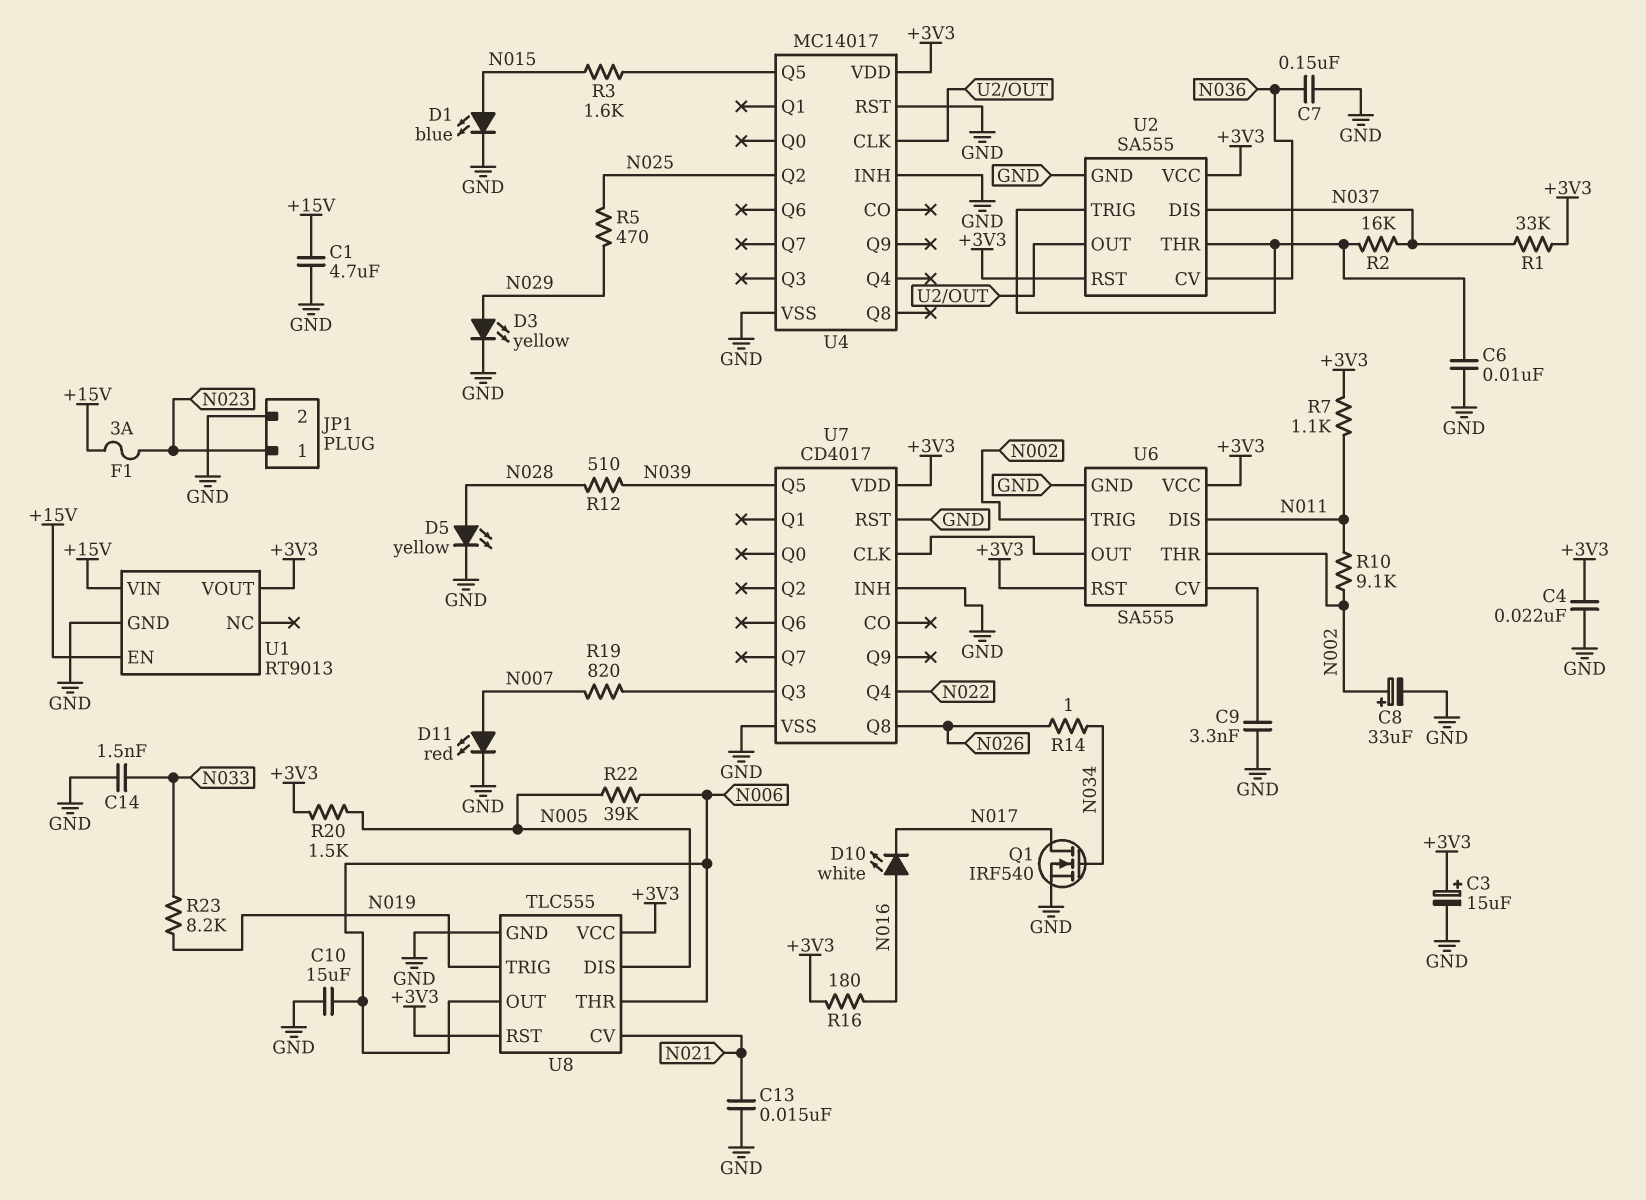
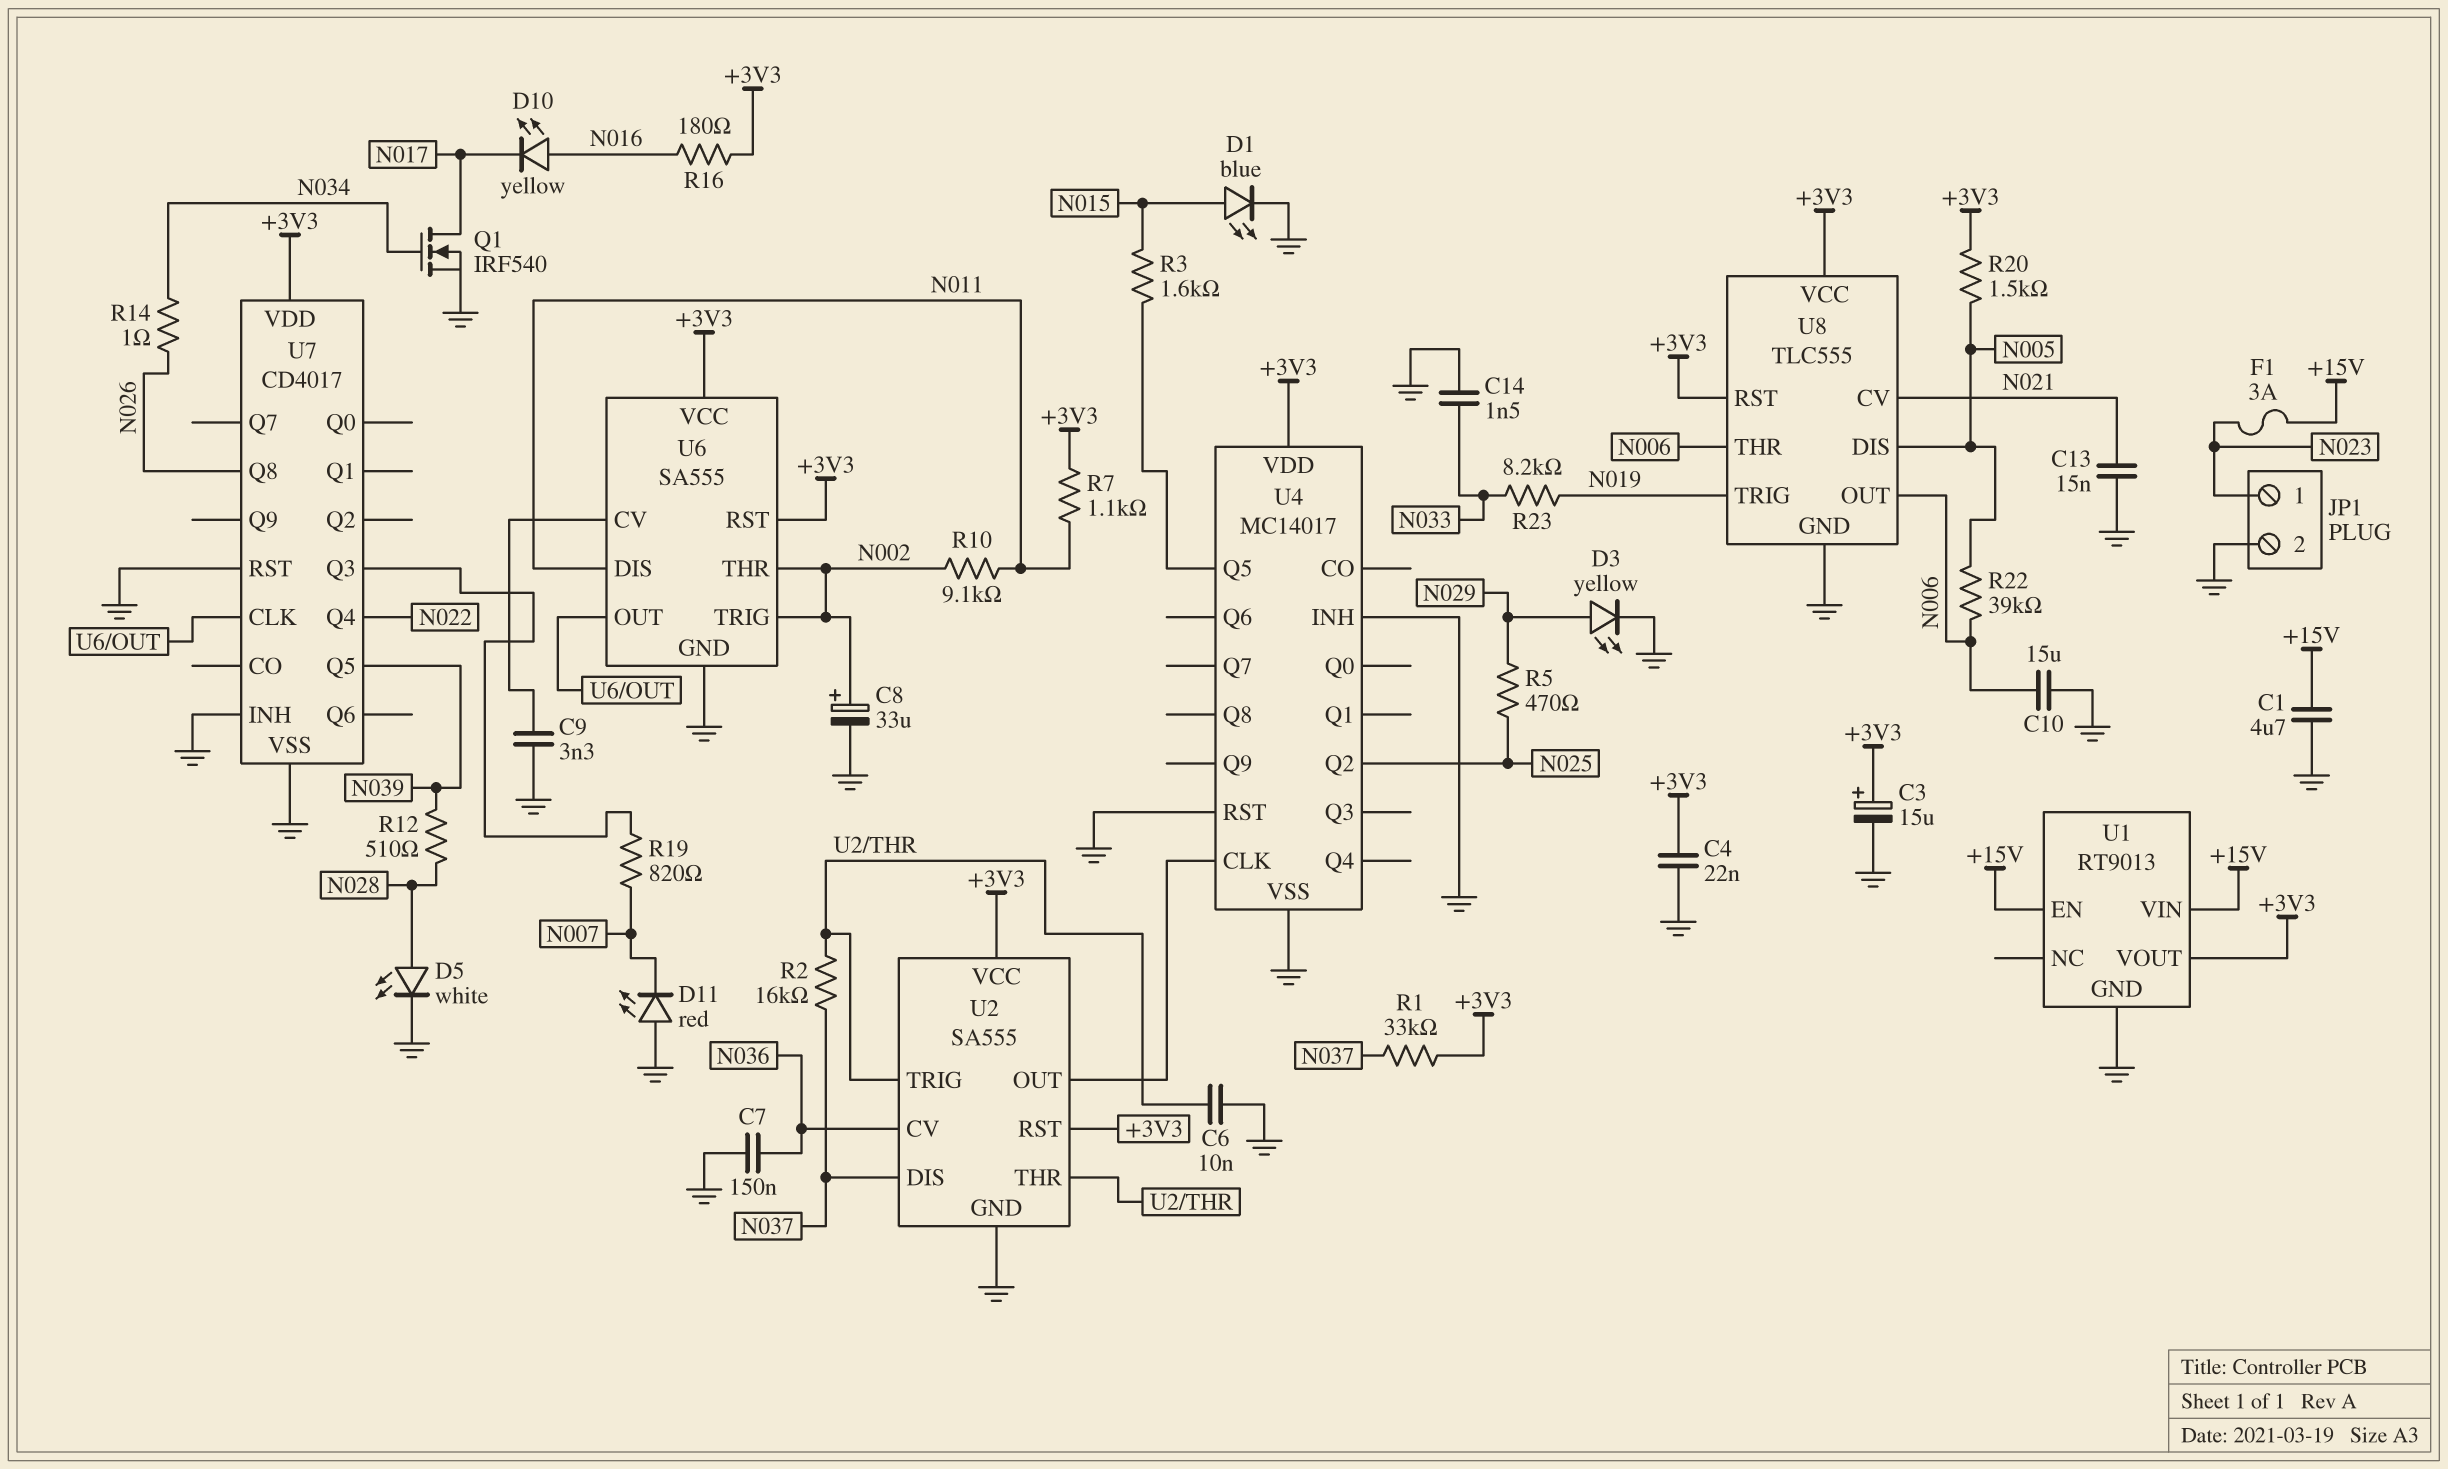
D5: LED yellow (A N028, K GND) -> LED white (A N028, K GND)
D10: LED white (A N016, K N017) -> LED yellow (A N016, K N017)
D11: LED red (A N007, K GND) -> LED red (A GND, K N007)

